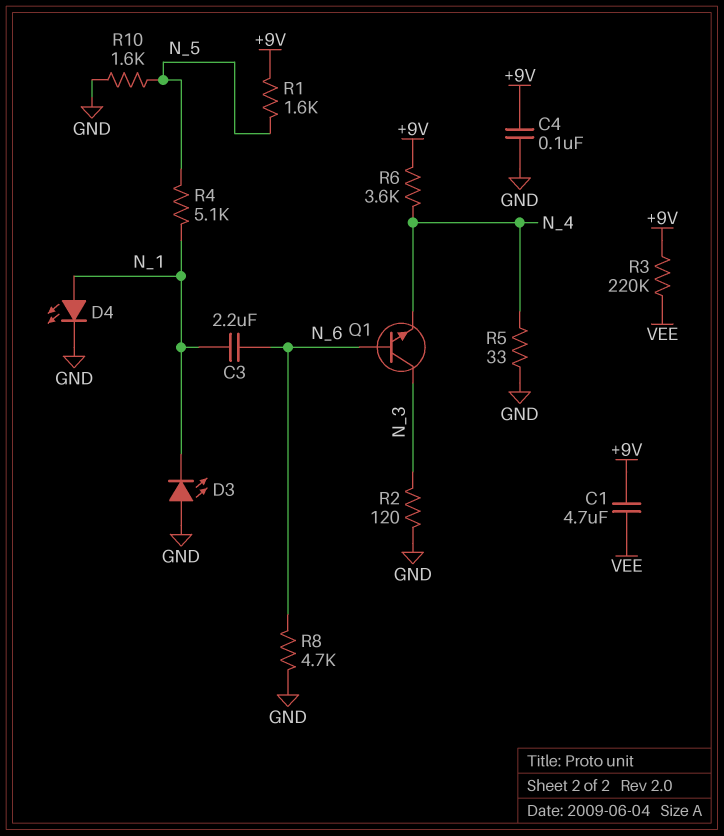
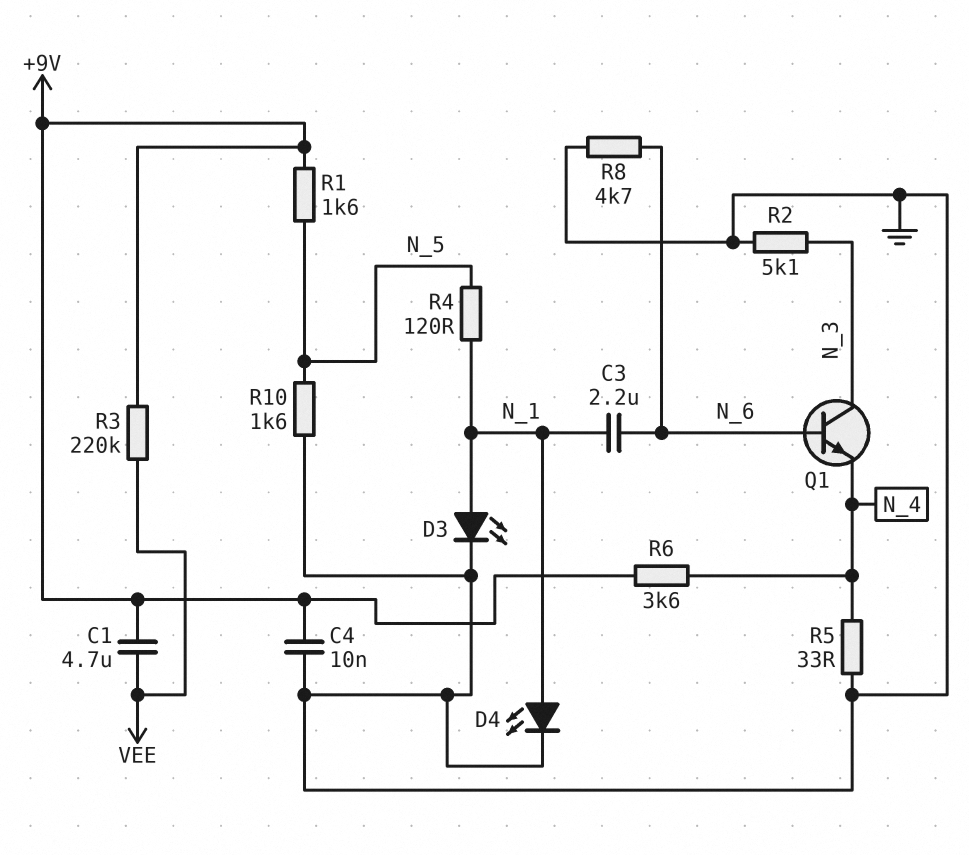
C4: 100nF (+9V, GND) -> 10nF (+9V, GND)
D3: LED (A GND, K N_1) -> LED (A N_1, K GND)
R2: 120 (GND, N_3) -> 5.1k (GND, N_3)
R4: 5.1k (N_1, N_5) -> 120 (N_1, N_5)

